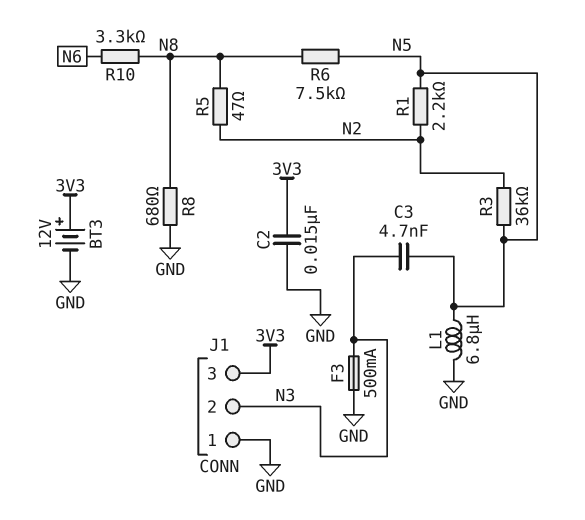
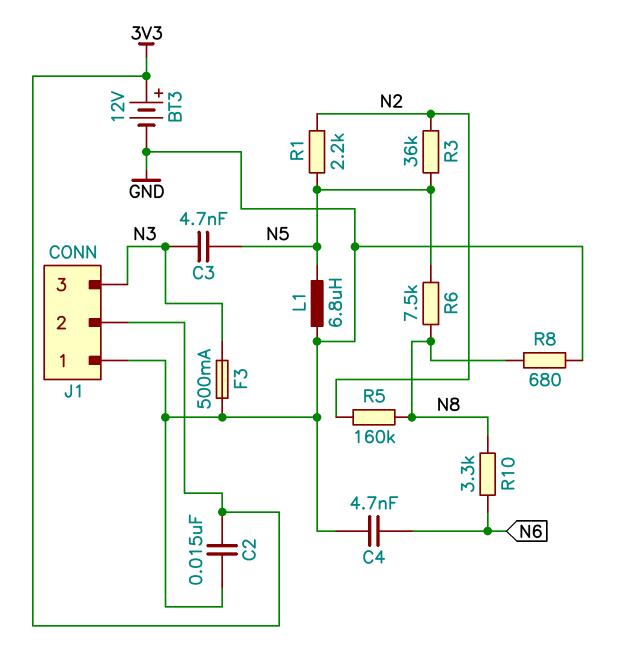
C4: none -> 4.7nF (GND, N6)
J1 pin 2: N3 -> 3V3
J1 pin 3: 3V3 -> N3
R5: 47 (N2, N8) -> 160k (N2, N8)

